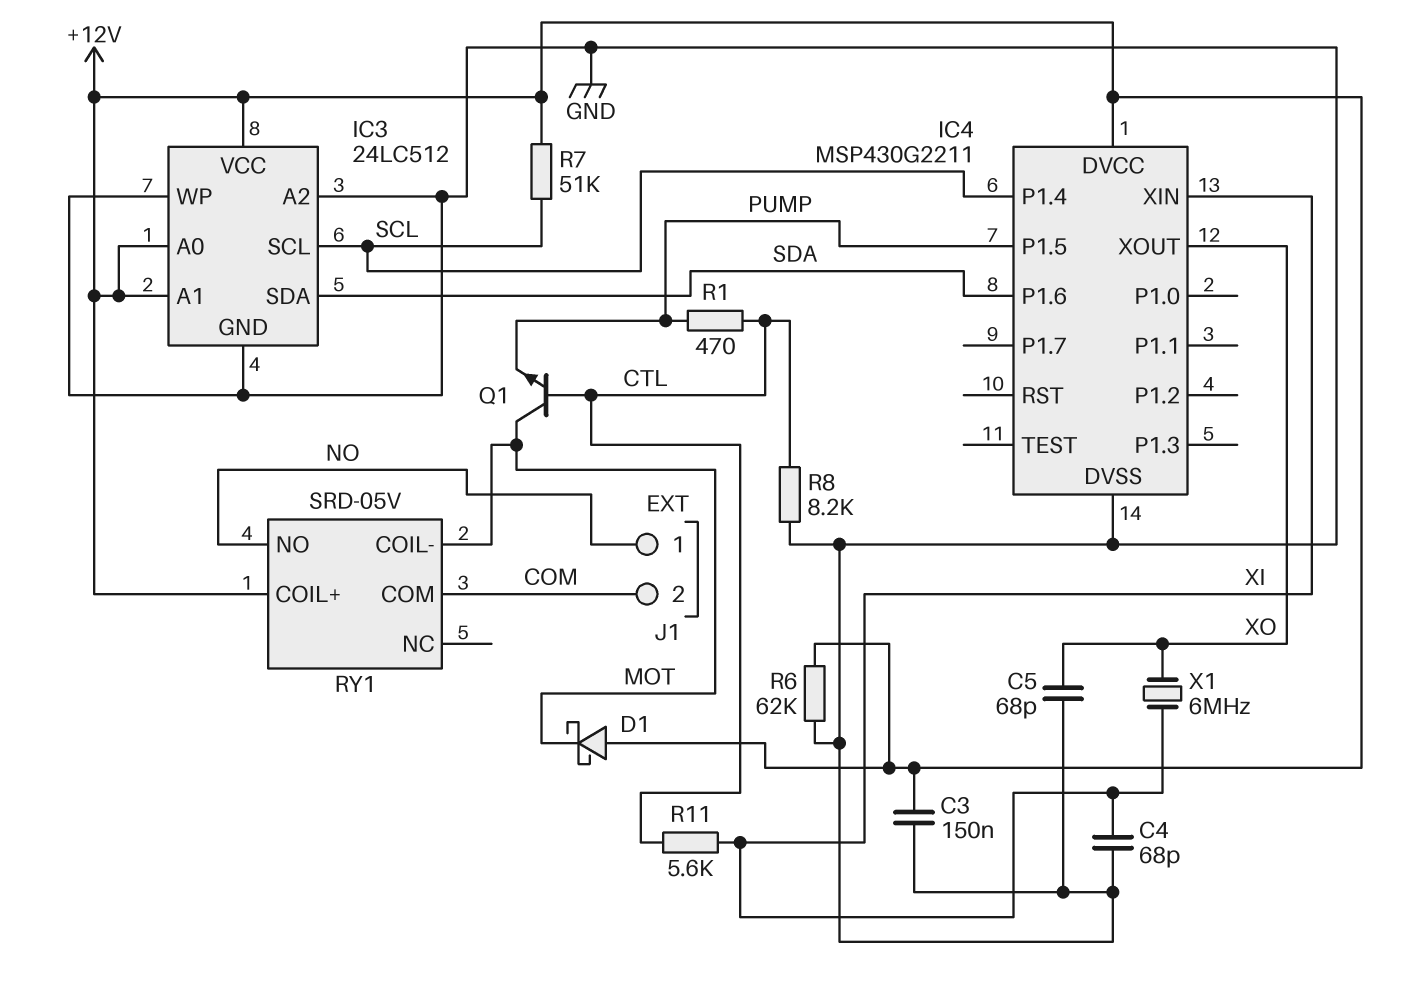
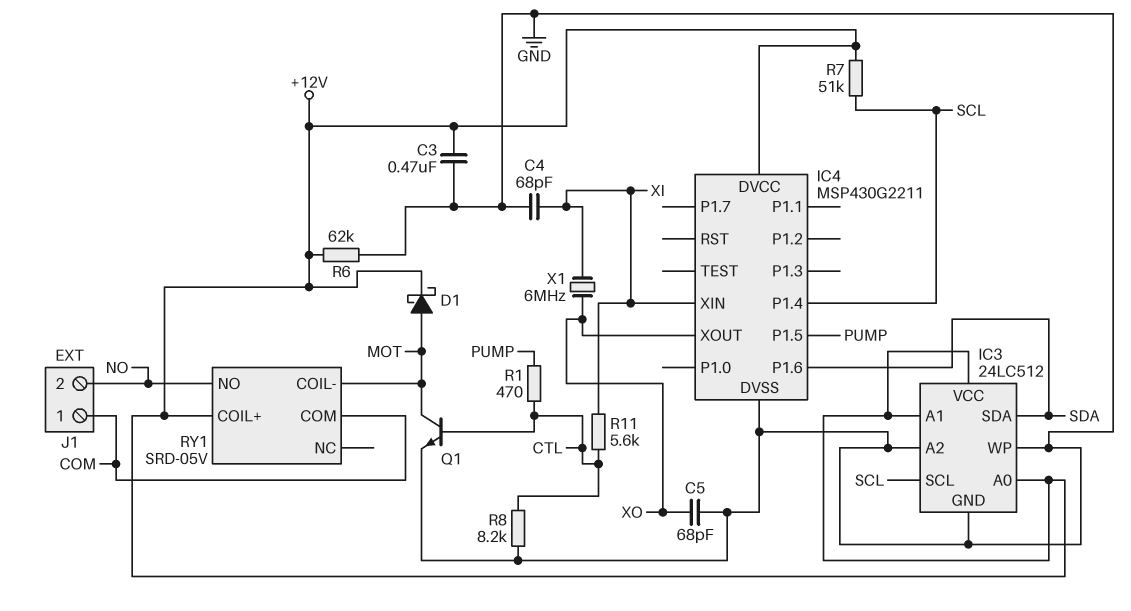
C3: 150nF (+12V, GND) -> 470nF (+12V, GND)
D1: schottky (A +12V, K MOT) -> schottky (A MOT, K +12V)
J1 pin 1: NO -> COM
J1 pin 2: COM -> NO
Q1: NPN (B CTL, C MOT, E PUMP) -> NPN (B CTL, C MOT, E GND)

